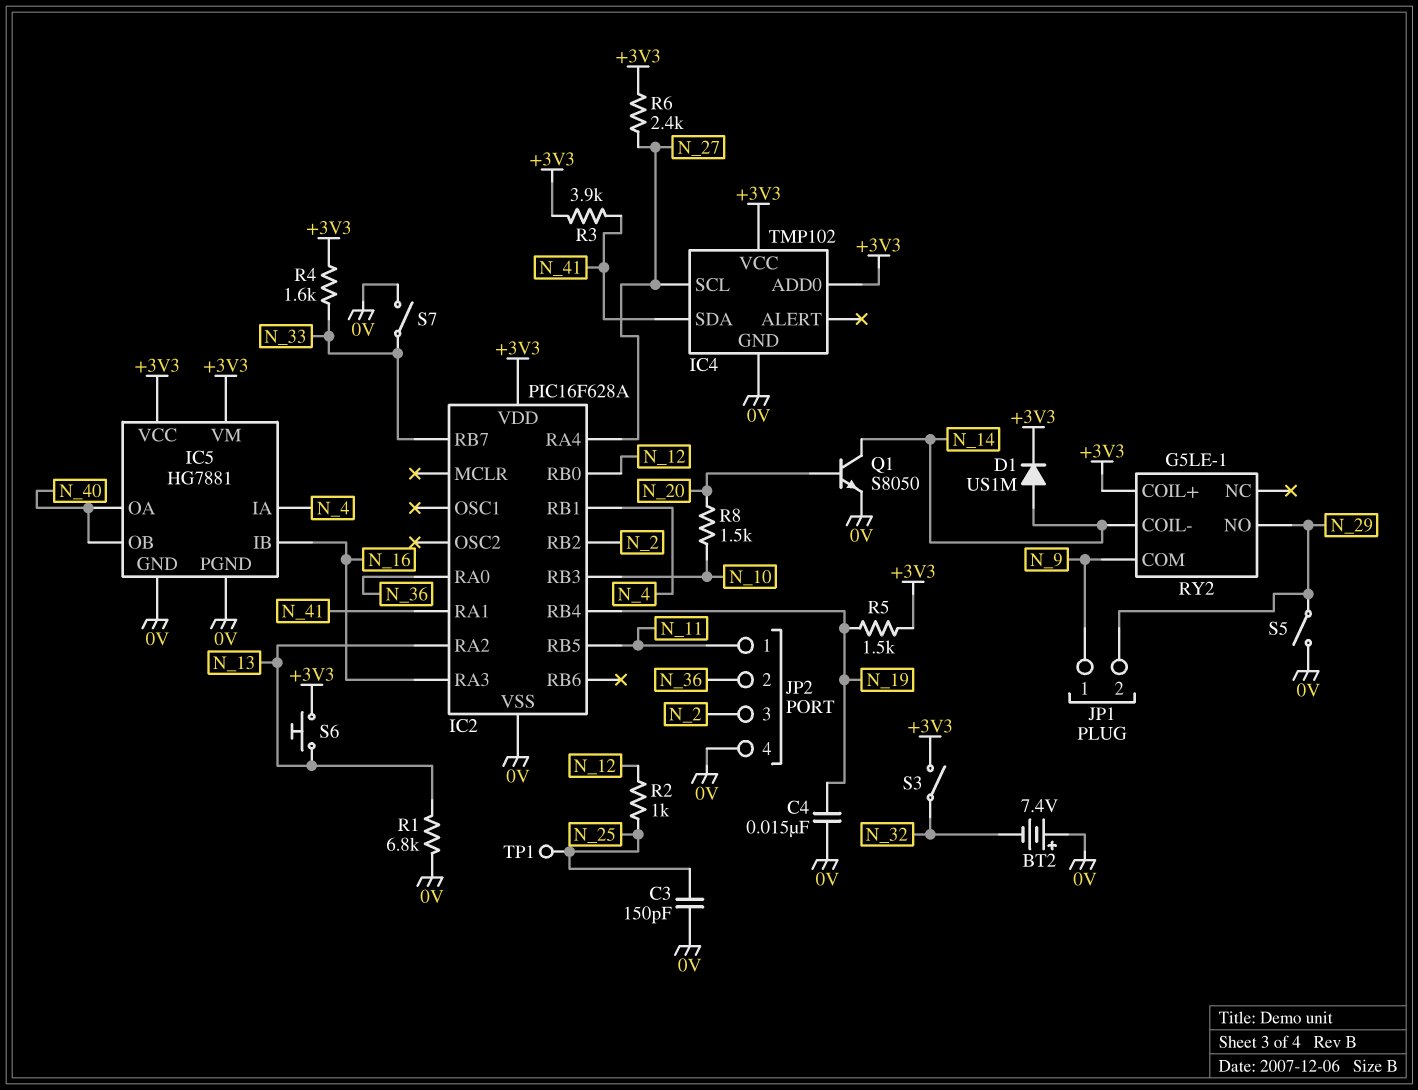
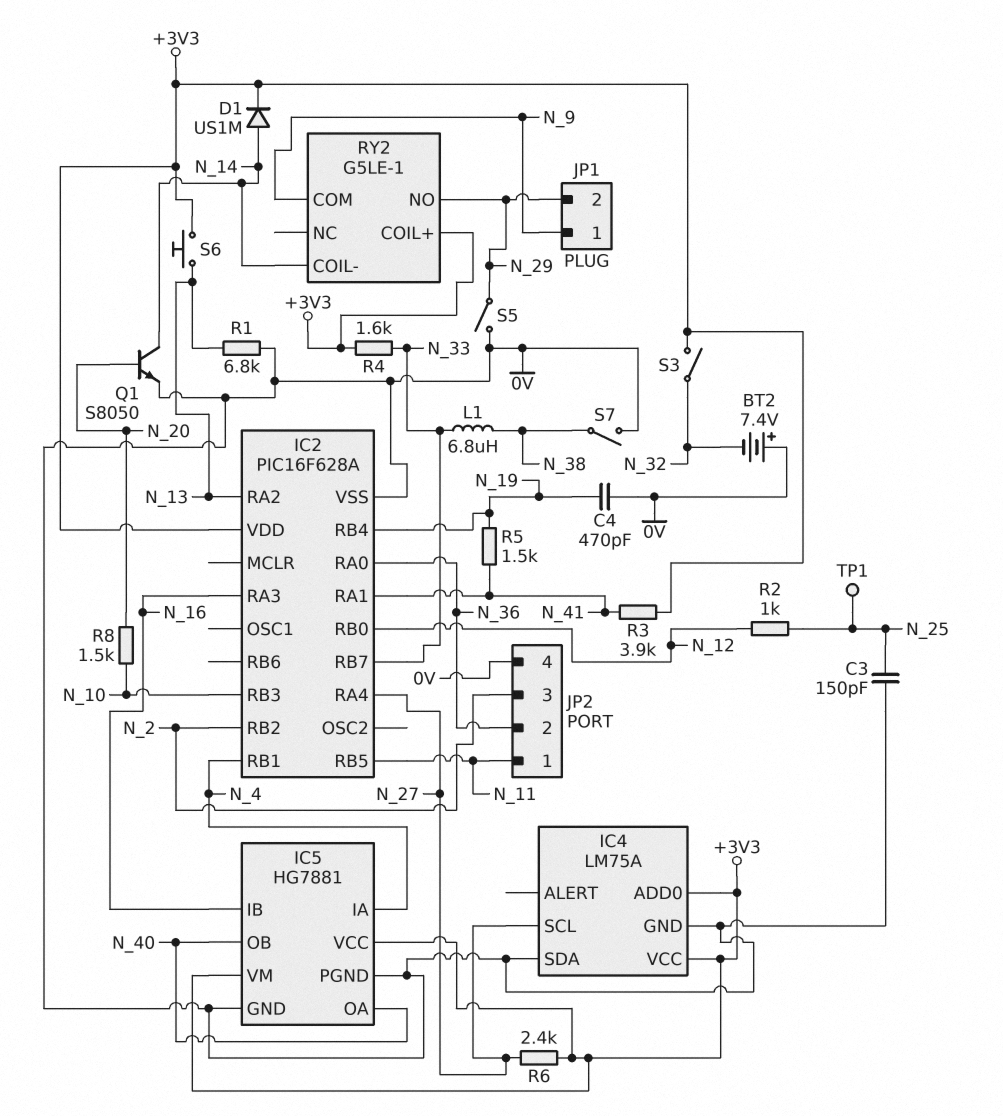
C4: 15nF (0V, N_19) -> 470pF (0V, N_19)
IC4: TMP102 -> LM75A
IC4 pin SDA: N_41 -> 0V
L1: none -> 6.8uH (N_33, N_38)
R5: 1.5k (+3V3, N_19) -> 1.5k (N_19, N_41)
S7: switch (0V, N_33) -> switch (0V, N_38)

